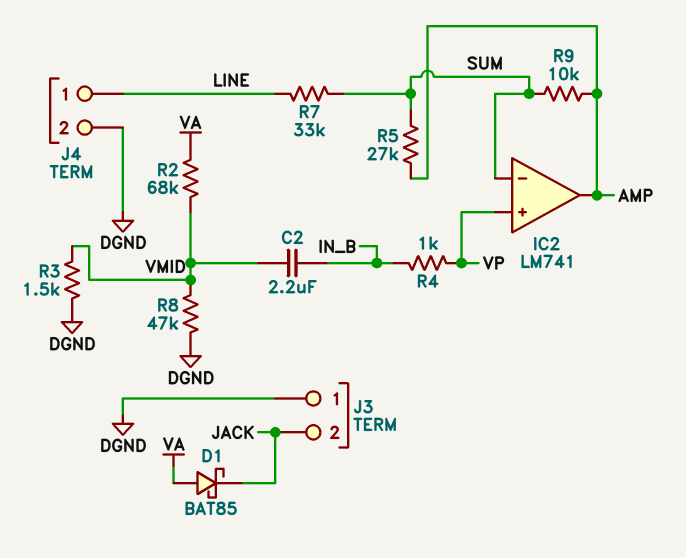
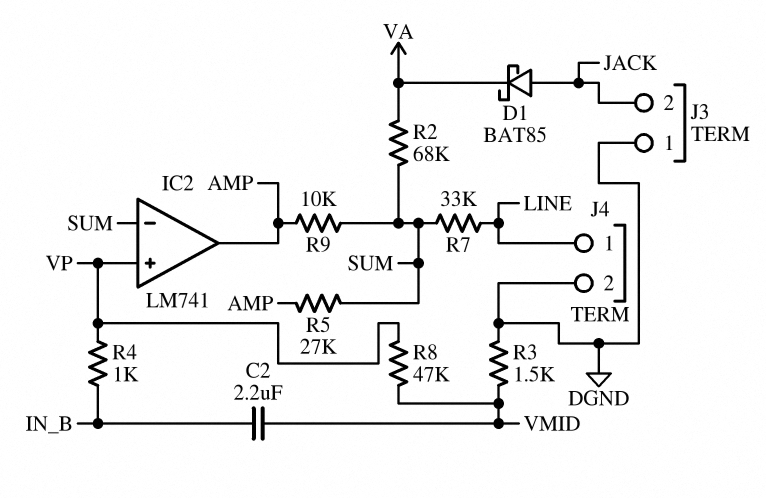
D1: schottky BAT85 (A VA, K JACK) -> schottky BAT85 (A JACK, K VA)
R2: 68k (VA, VMID) -> 68k (SUM, VA)
R8: 47k (DGND, VMID) -> 47k (VMID, VP)

